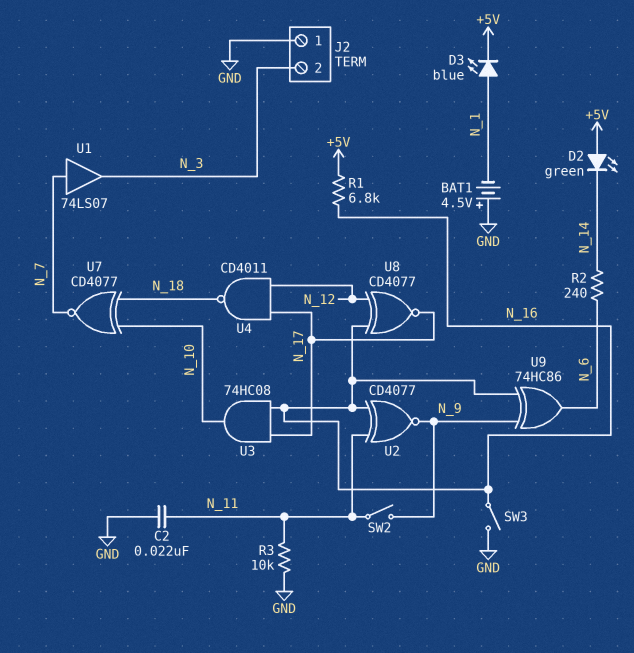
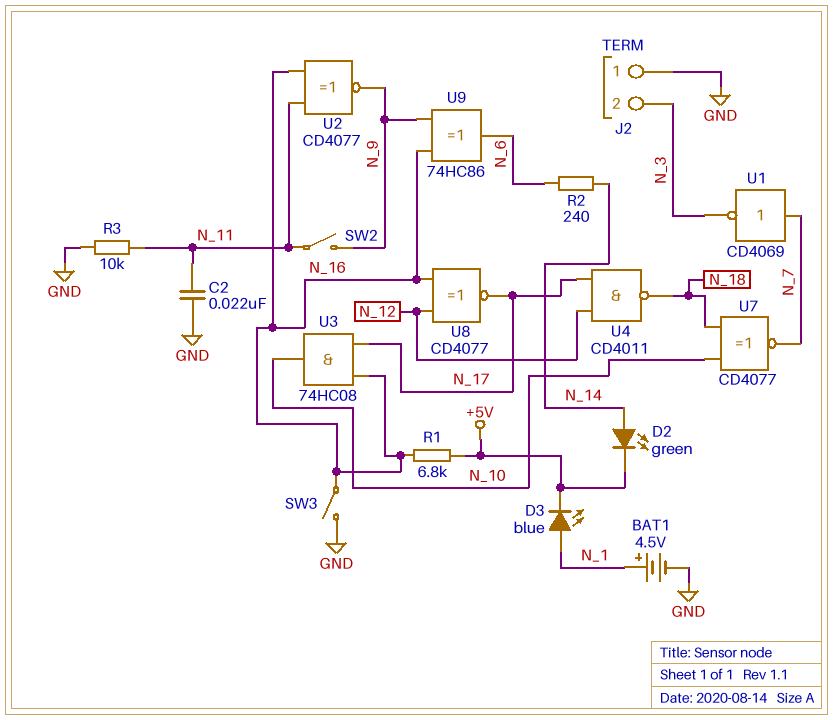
BAT1: 4.5V (plus GND, minus N_1) -> 4.5V (plus N_1, minus GND)
D2: LED green (A +5V, K N_14) -> LED green (A N_14, K +5V)
U1: buffer 74LS07 (in N_7, out N_3) -> NOT CD4069 (in N_7, out N_3)

